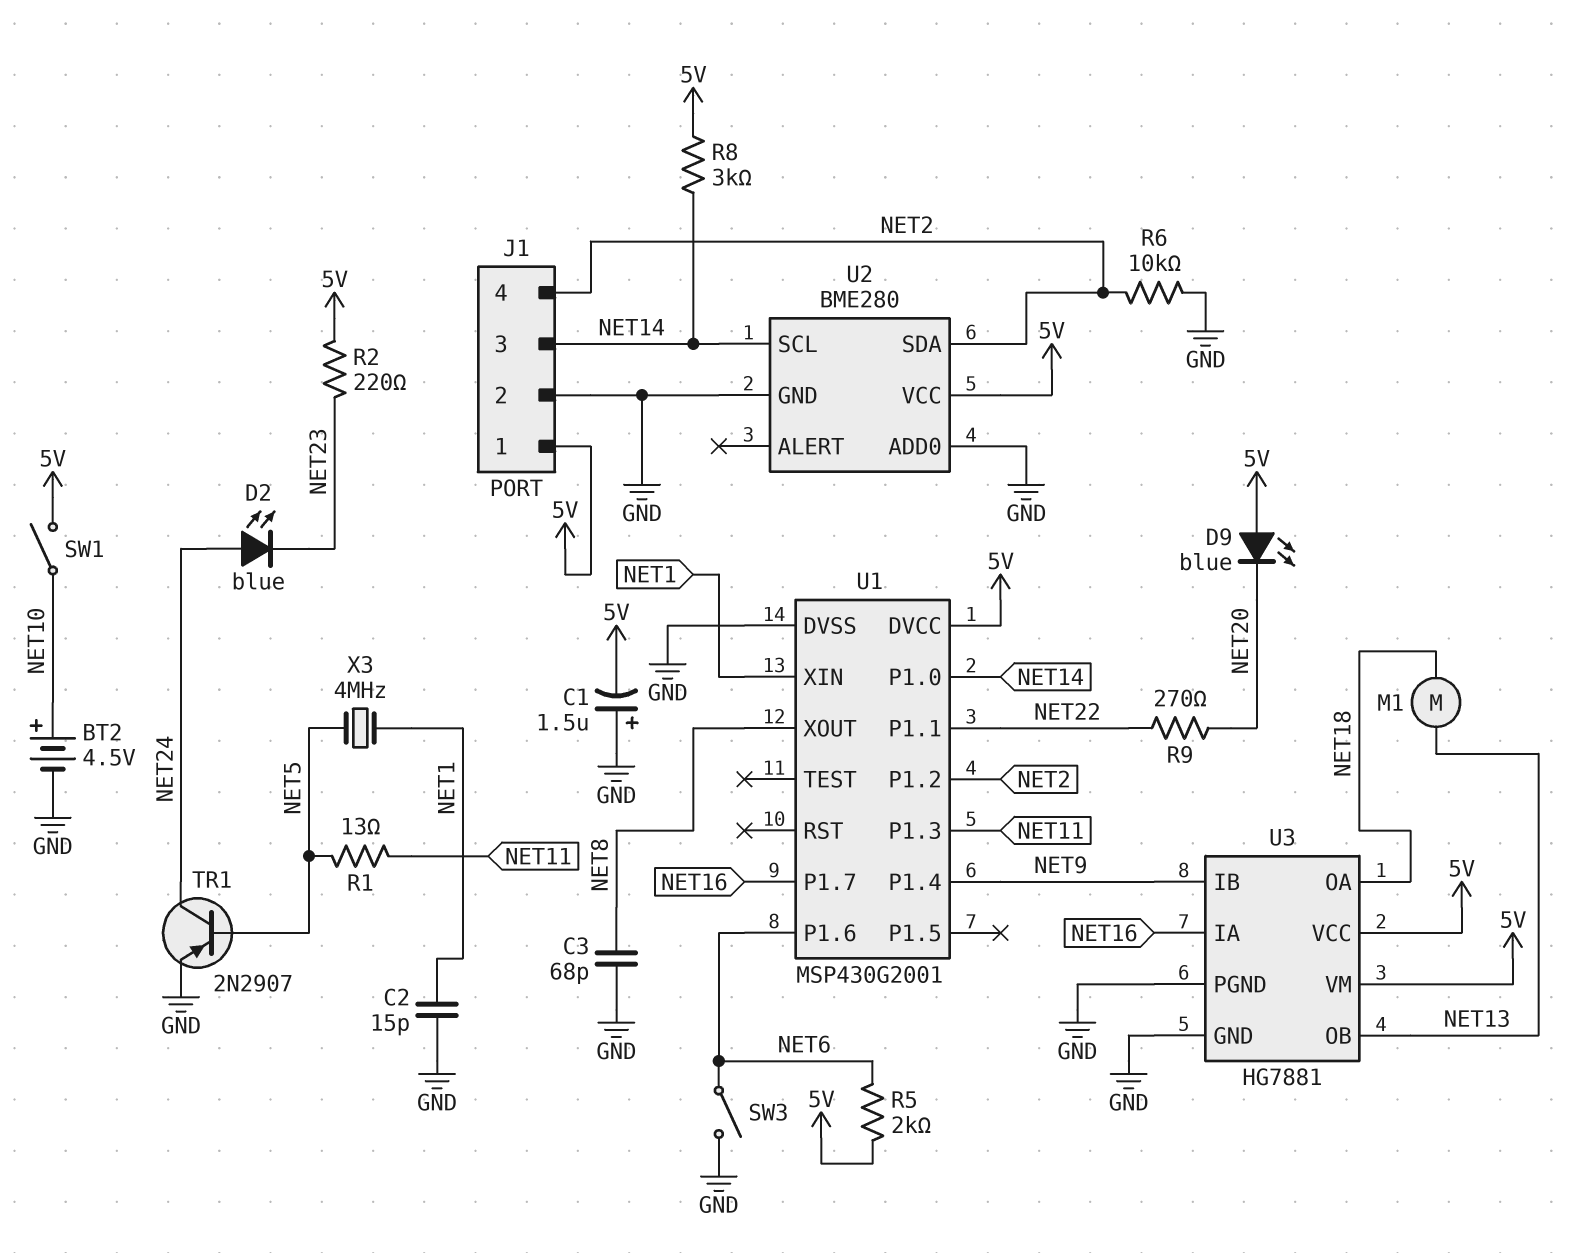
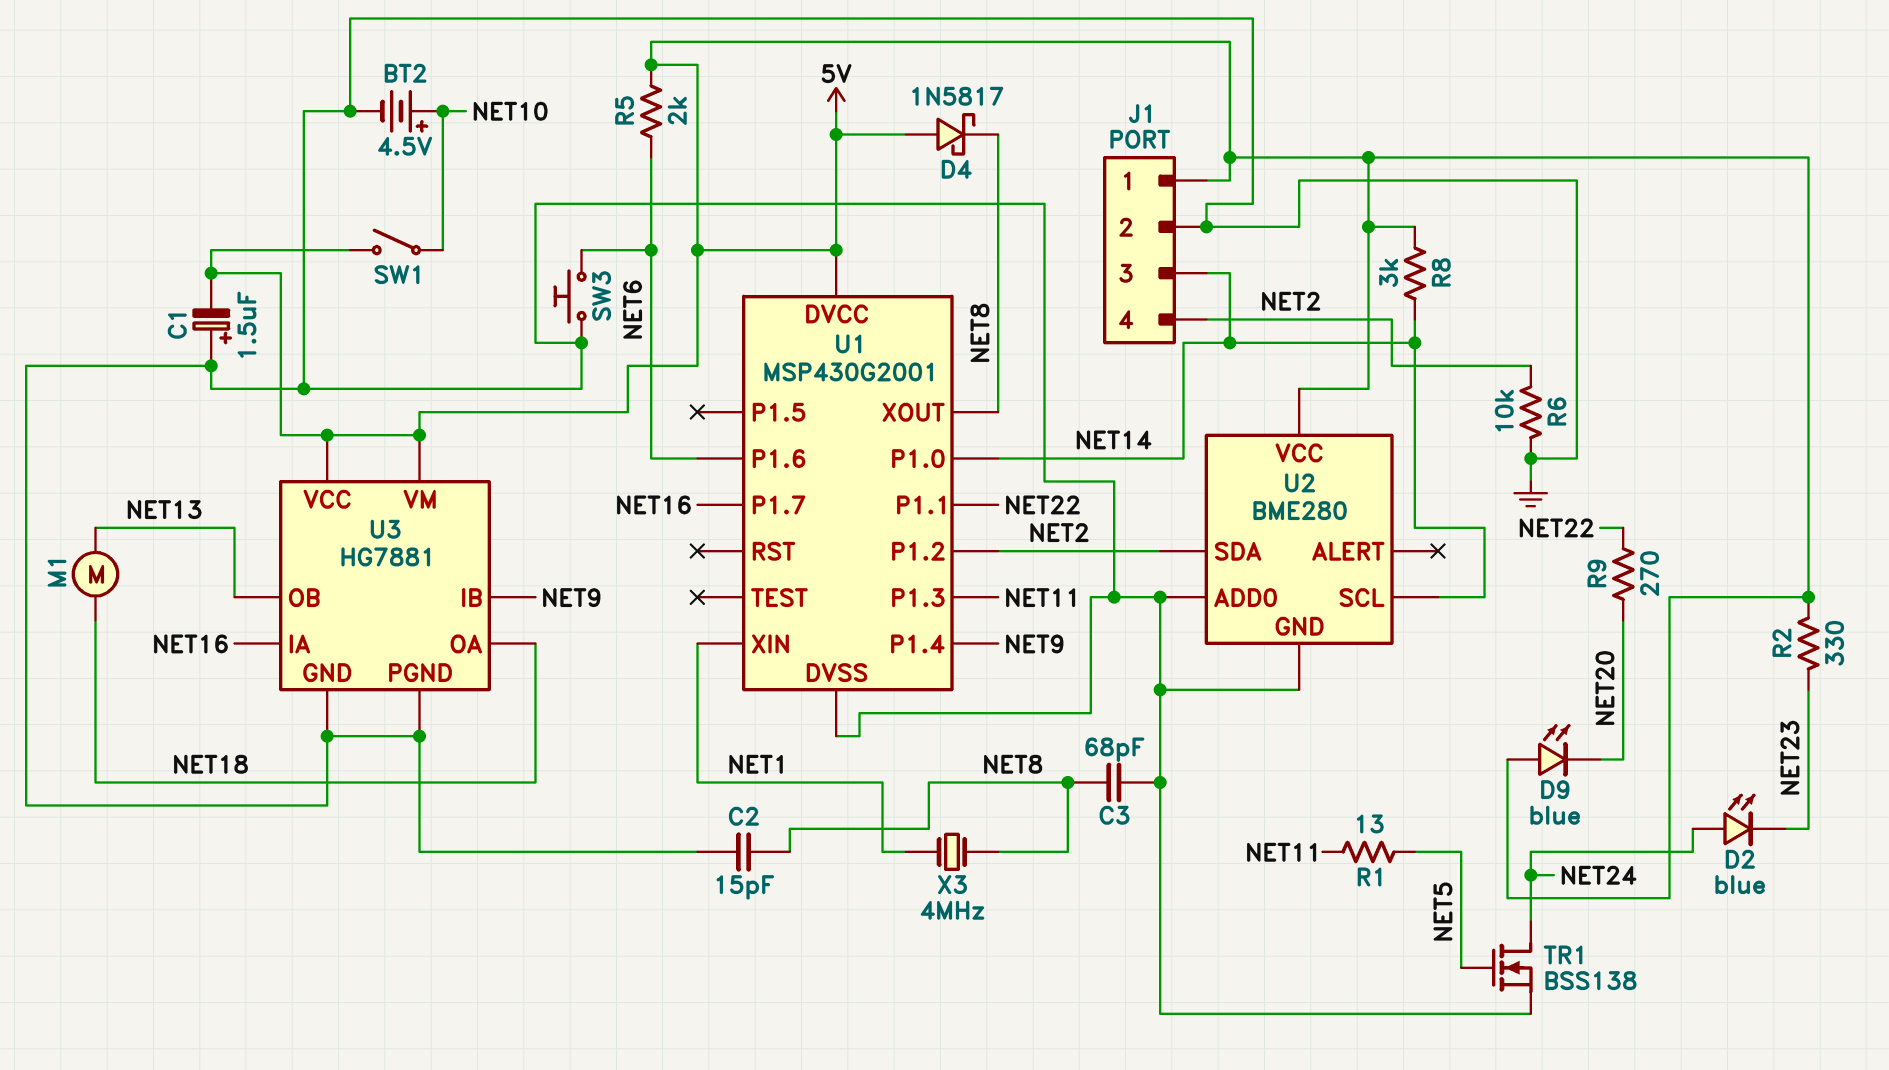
C2: 15pF (GND, NET1) -> 15pF (GND, NET8)
D4: none -> schottky 1N5817 (A 5V, K NET8)
R2: 220 (5V, NET23) -> 330 (5V, NET23)
SW3: switch (GND, NET6) -> button (GND, NET6)
TR1: PNP 2N2907 (B NET5, C NET24, E GND) -> NMOS BSS138 (G NET5, D NET24, S GND)
X3: 4MHz (NET1, NET5) -> 4MHz (NET1, NET8)

